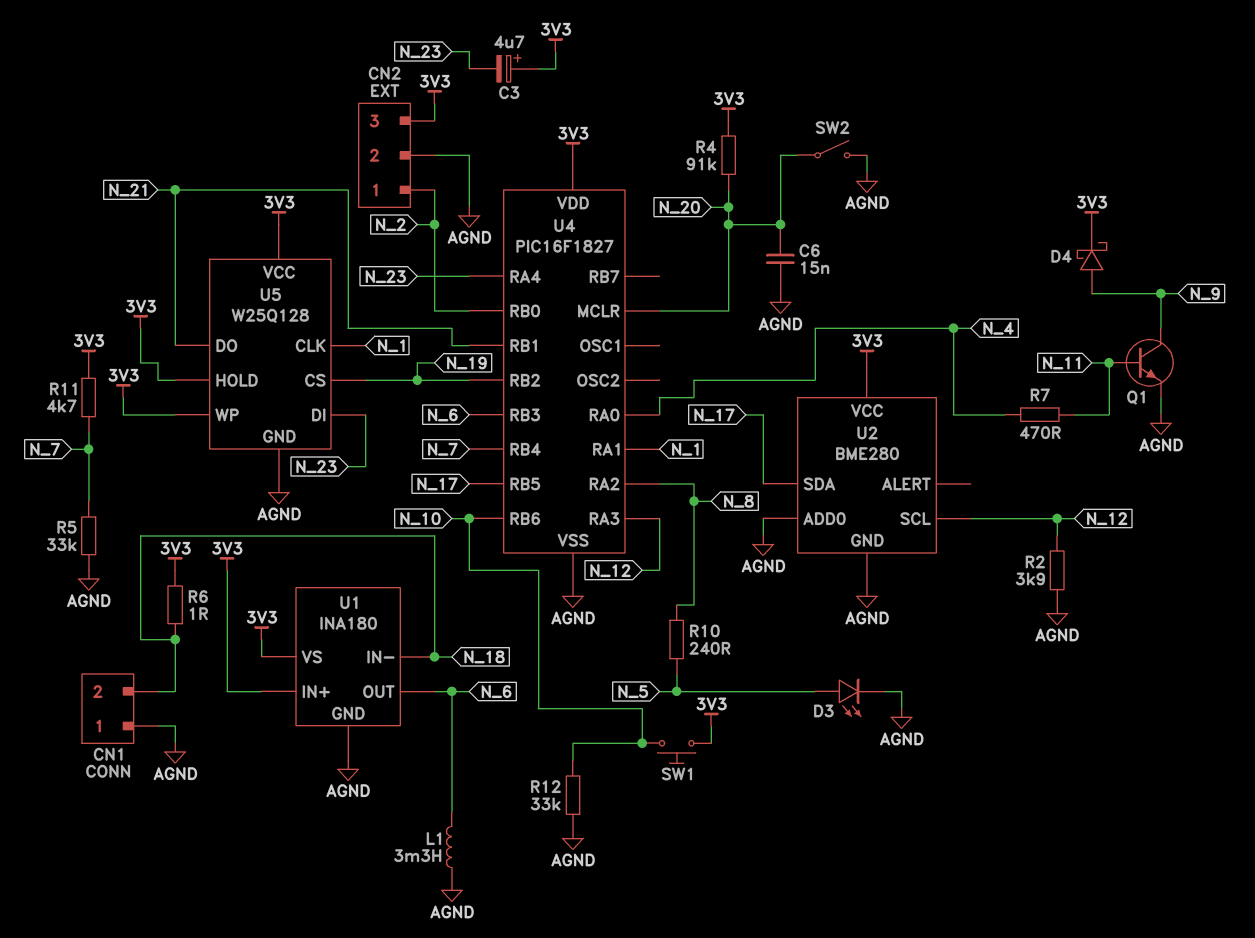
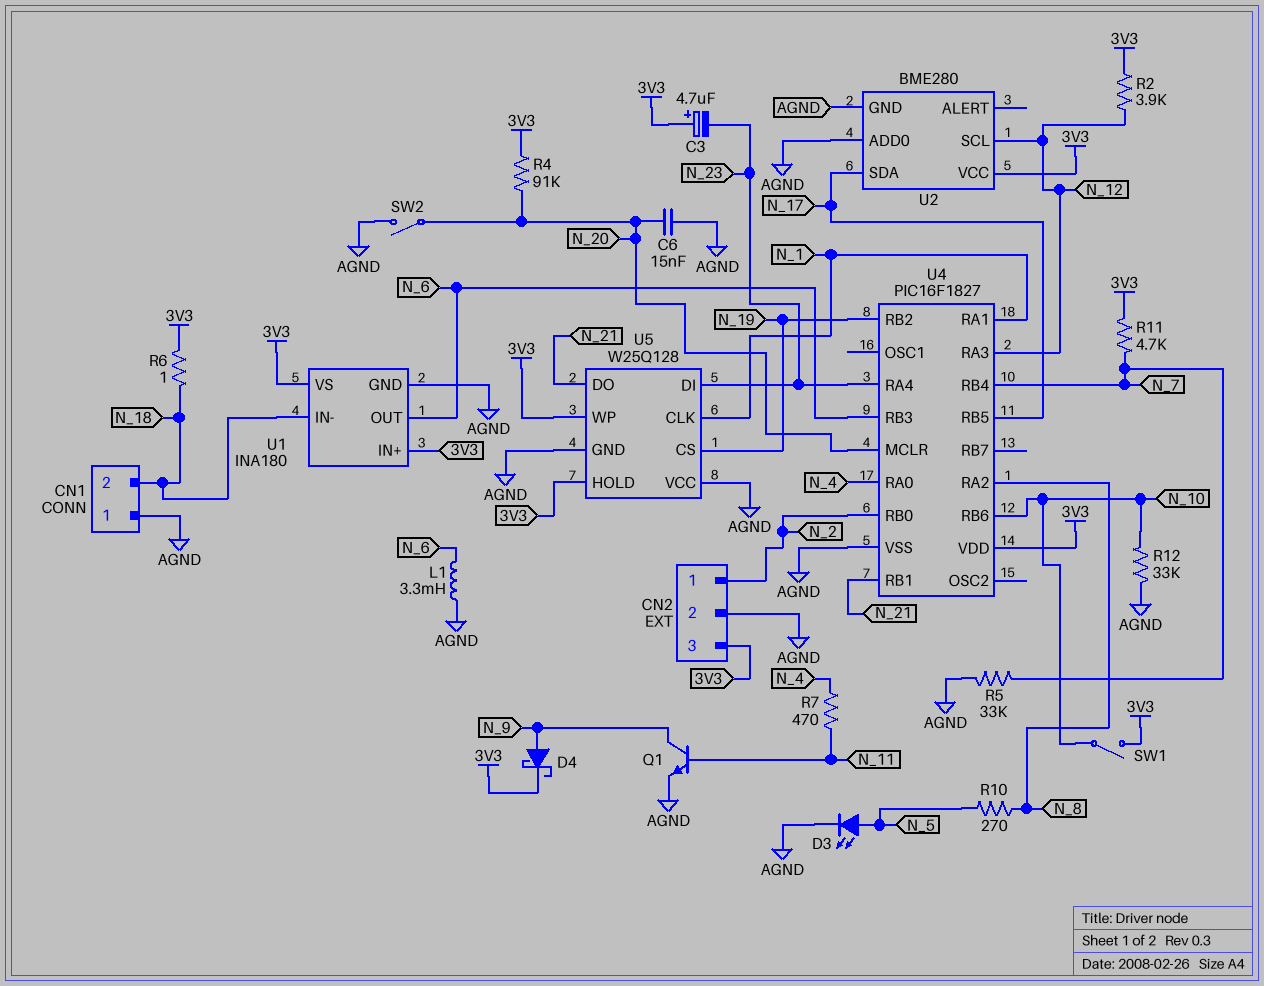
R2: 3.9k (AGND, N_12) -> 3.9k (3V3, N_12)
R10: 240 (N_5, N_8) -> 270 (N_5, N_8)
SW1: button (3V3, N_10) -> switch (3V3, N_10)
U5 pin VCC: 3V3 -> AGND

